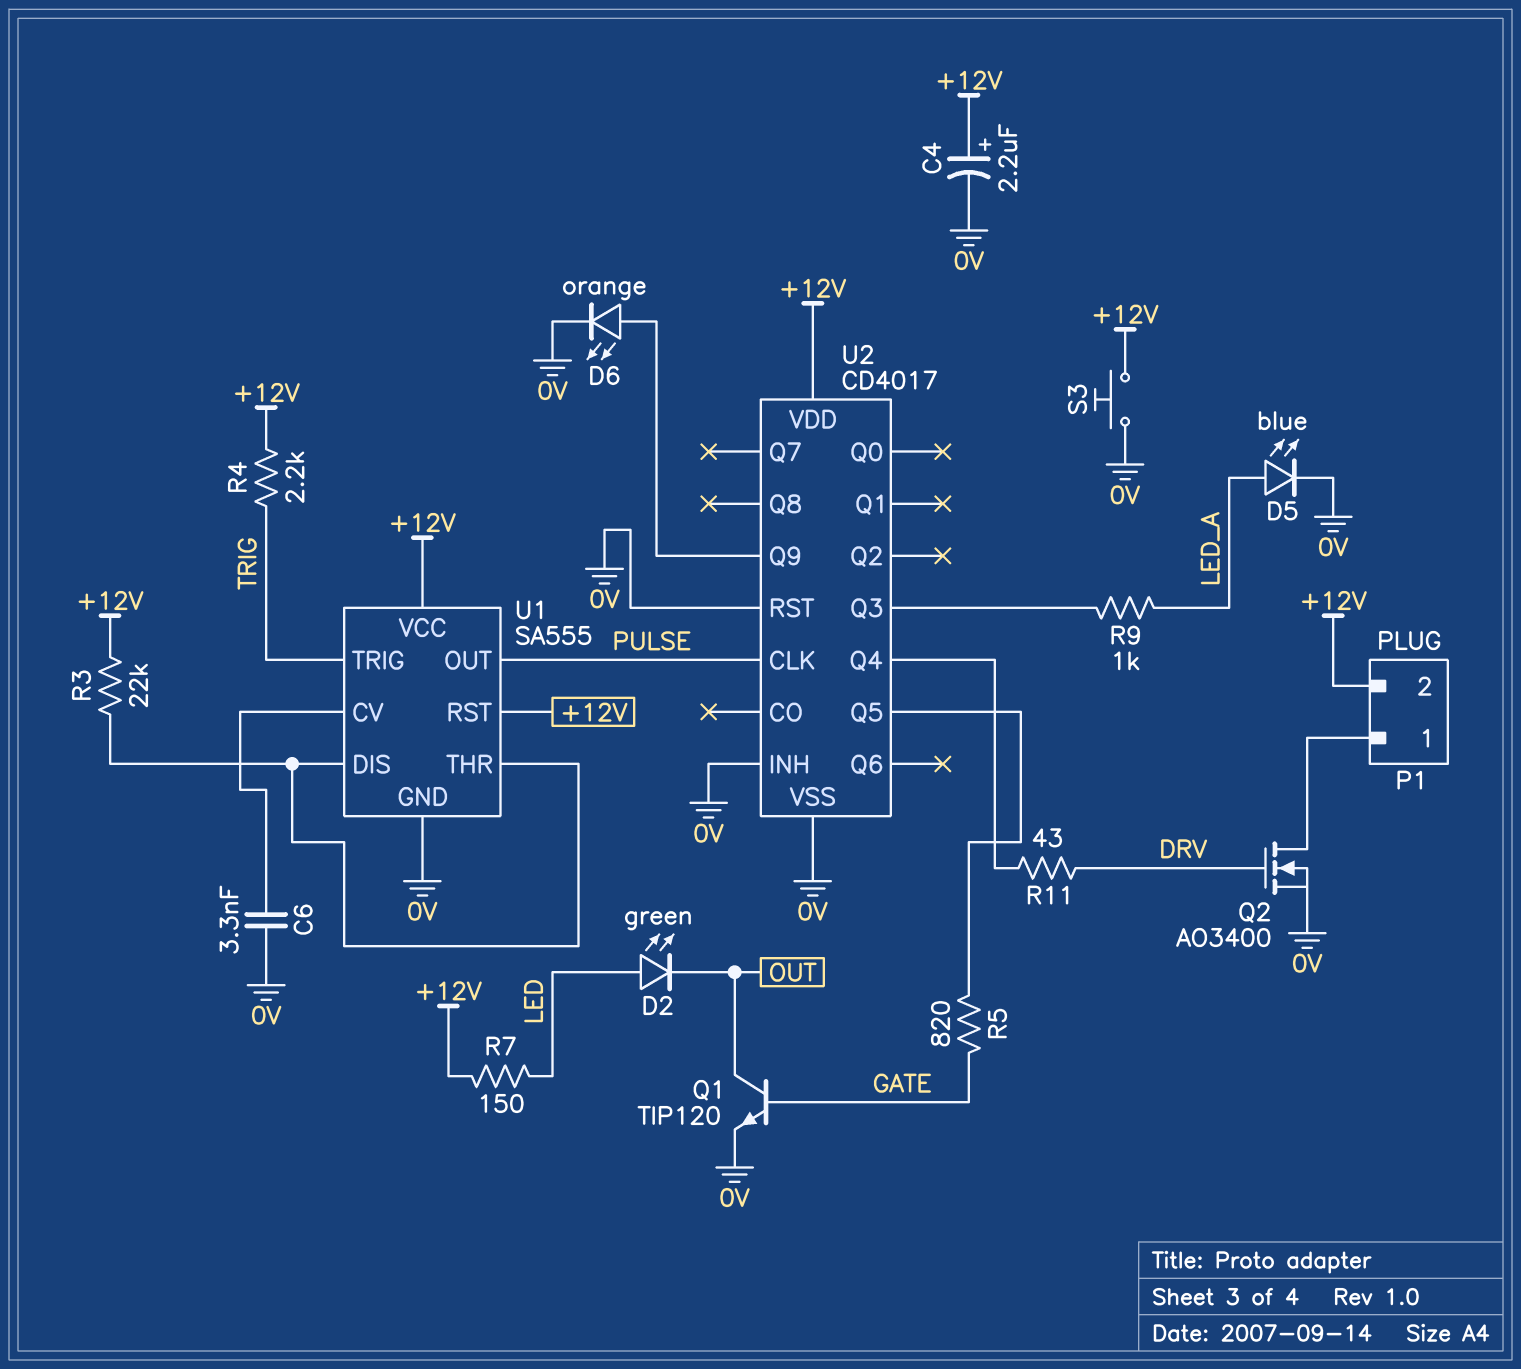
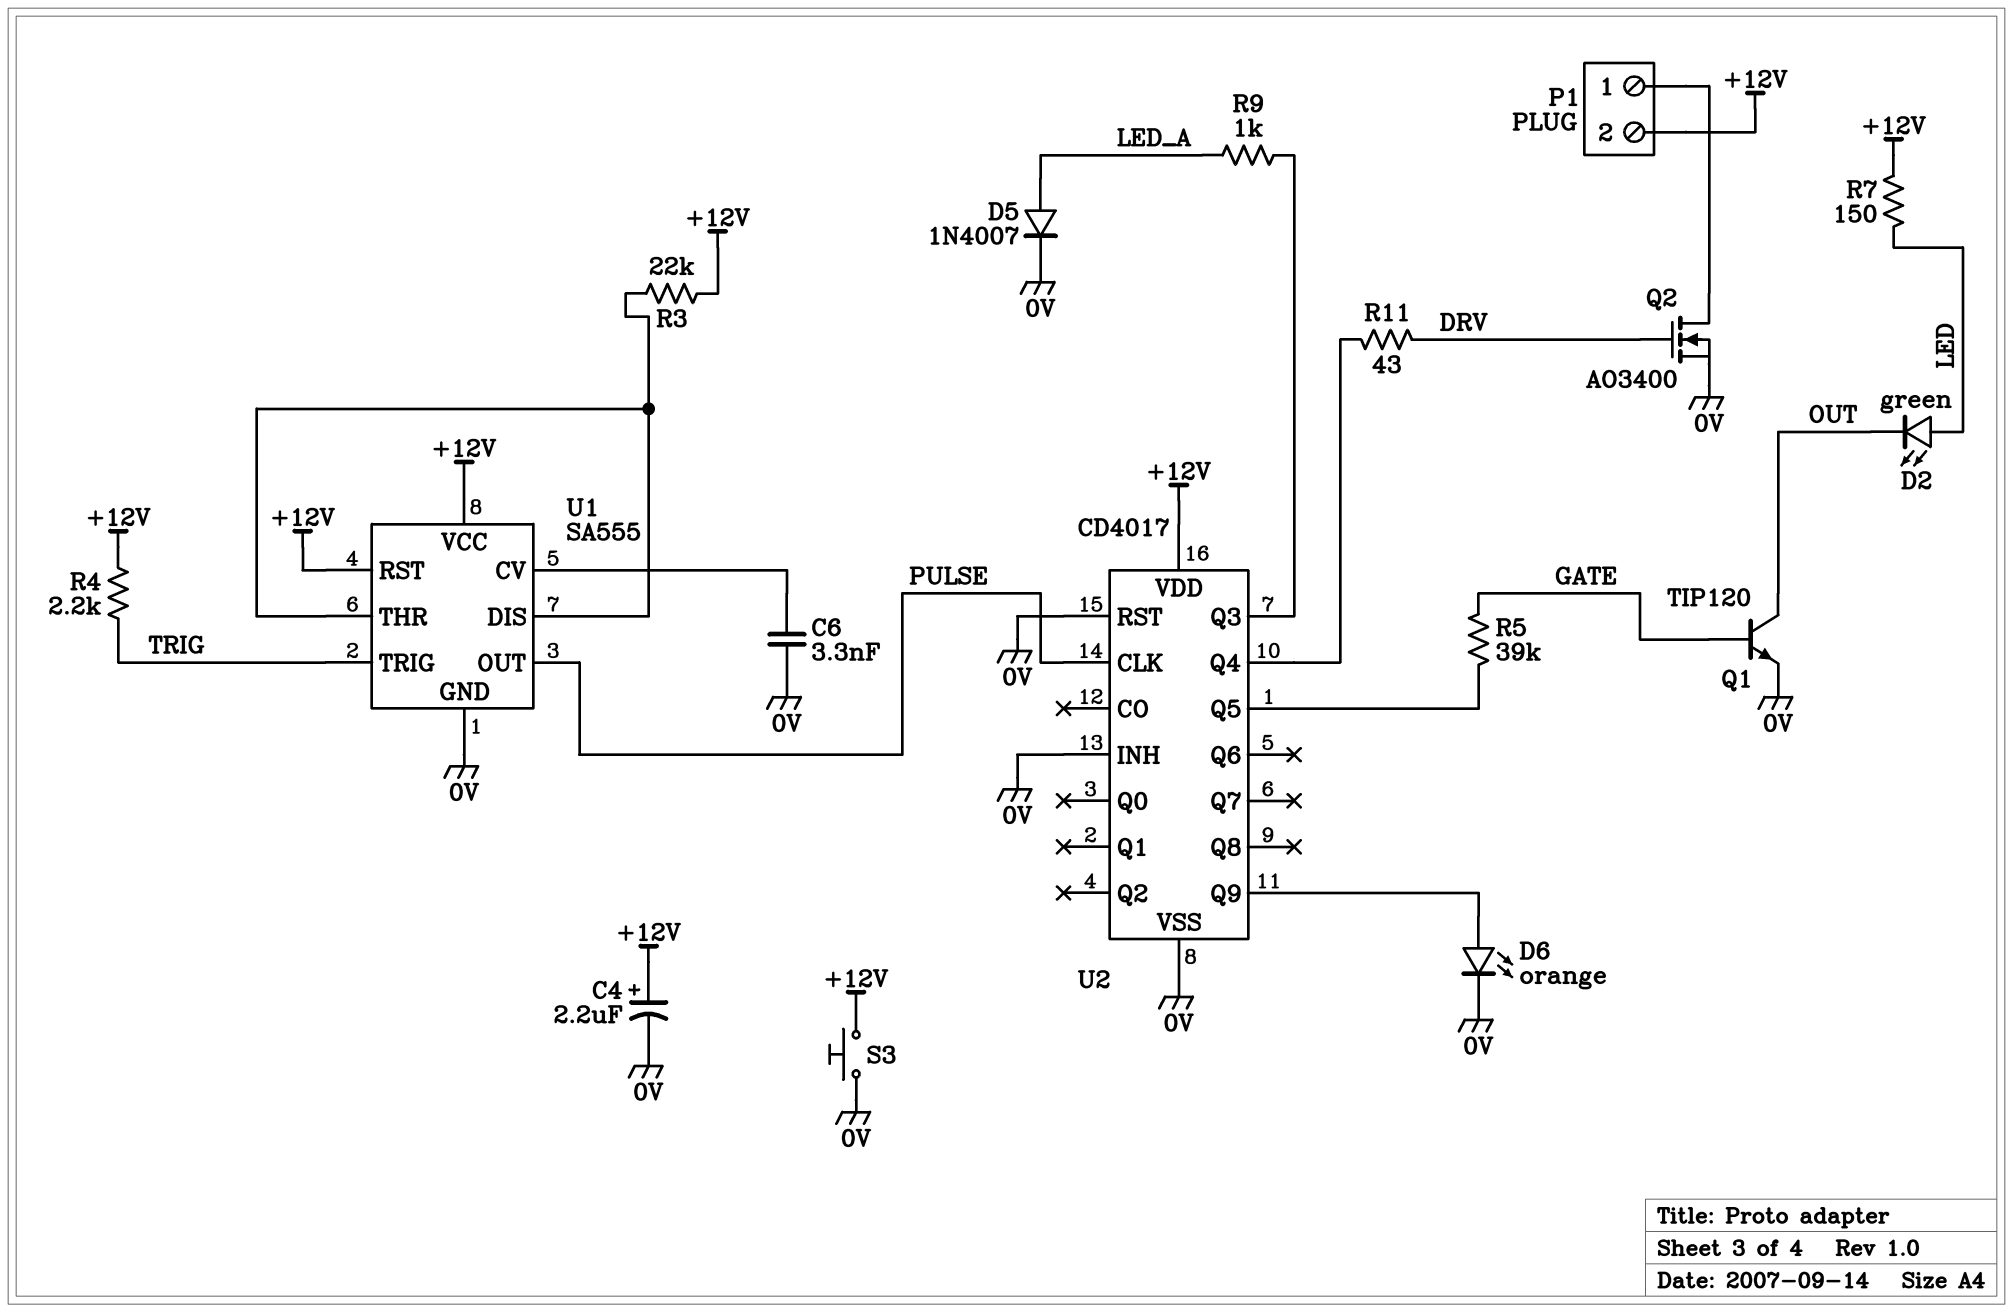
D5: LED blue (A LED_A, K 0V) -> diode 1N4007 (A LED_A, K 0V)
R5: 820 (GATE, U2/Q5) -> 39k (GATE, U2/Q5)

